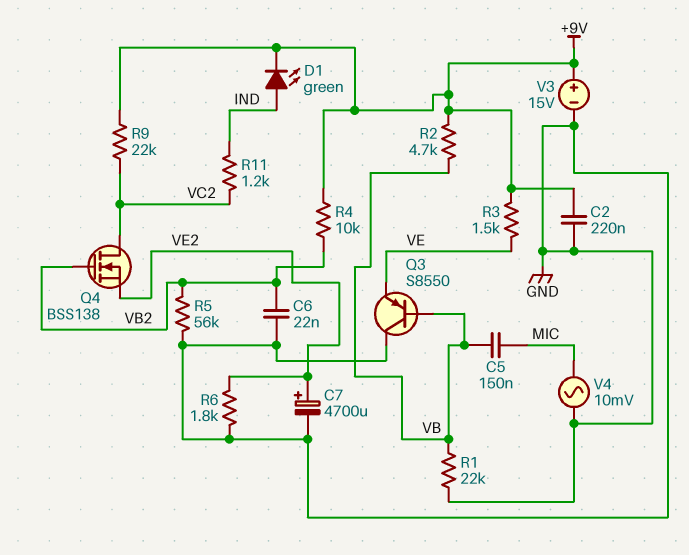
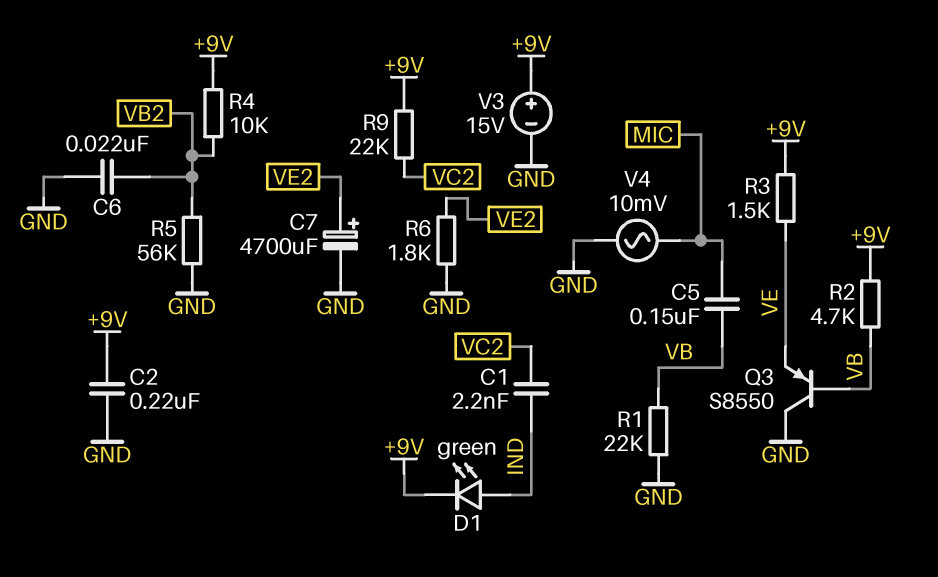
C1: none -> 2.2nF (IND, VC2)
Q4: NMOS BSS138 (G VB2, D VC2, S VE2) -> none
R11: 1.2k (IND, VC2) -> none

